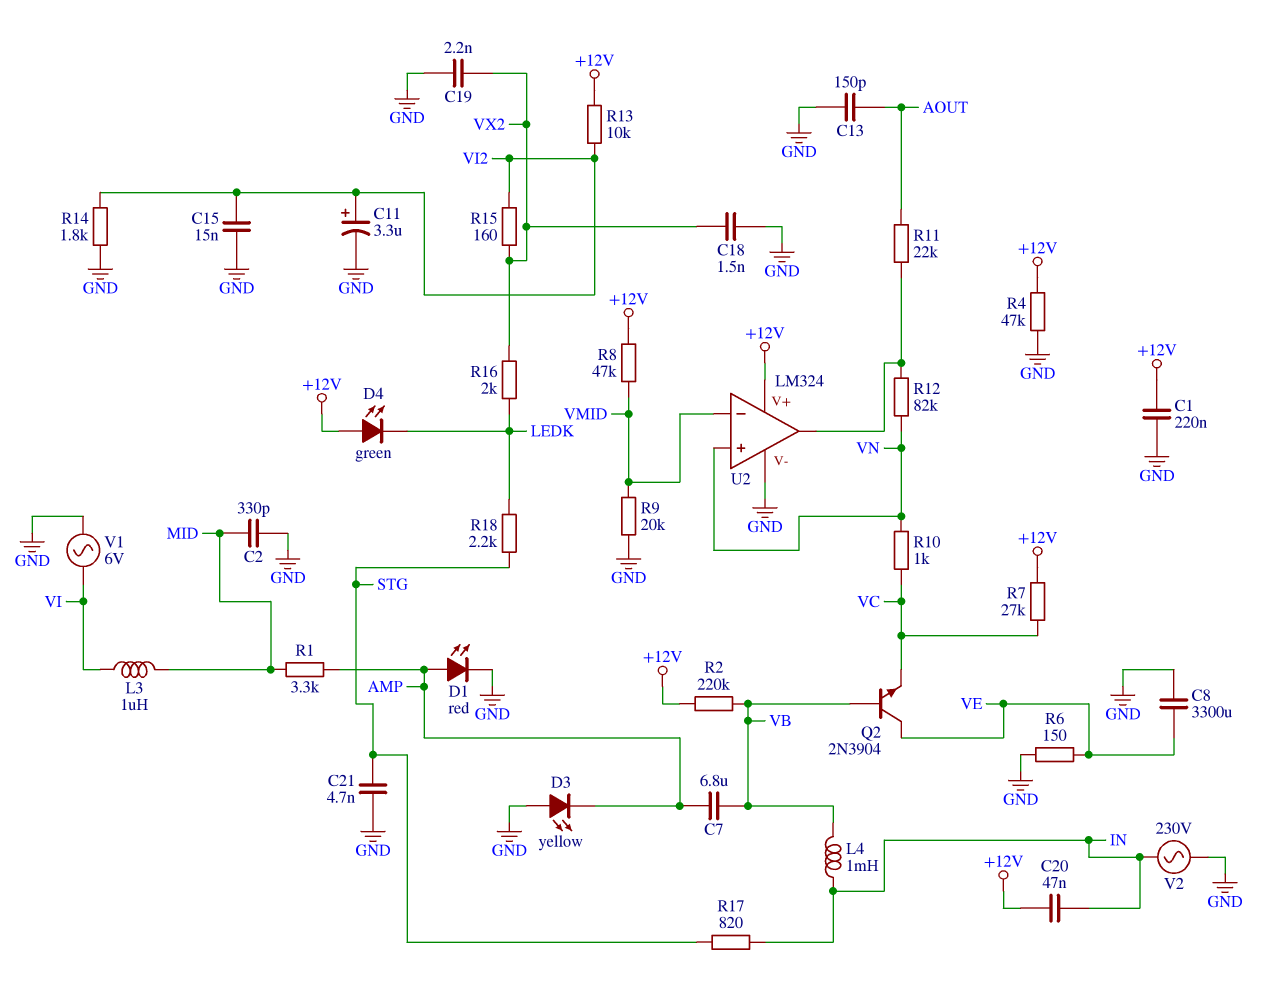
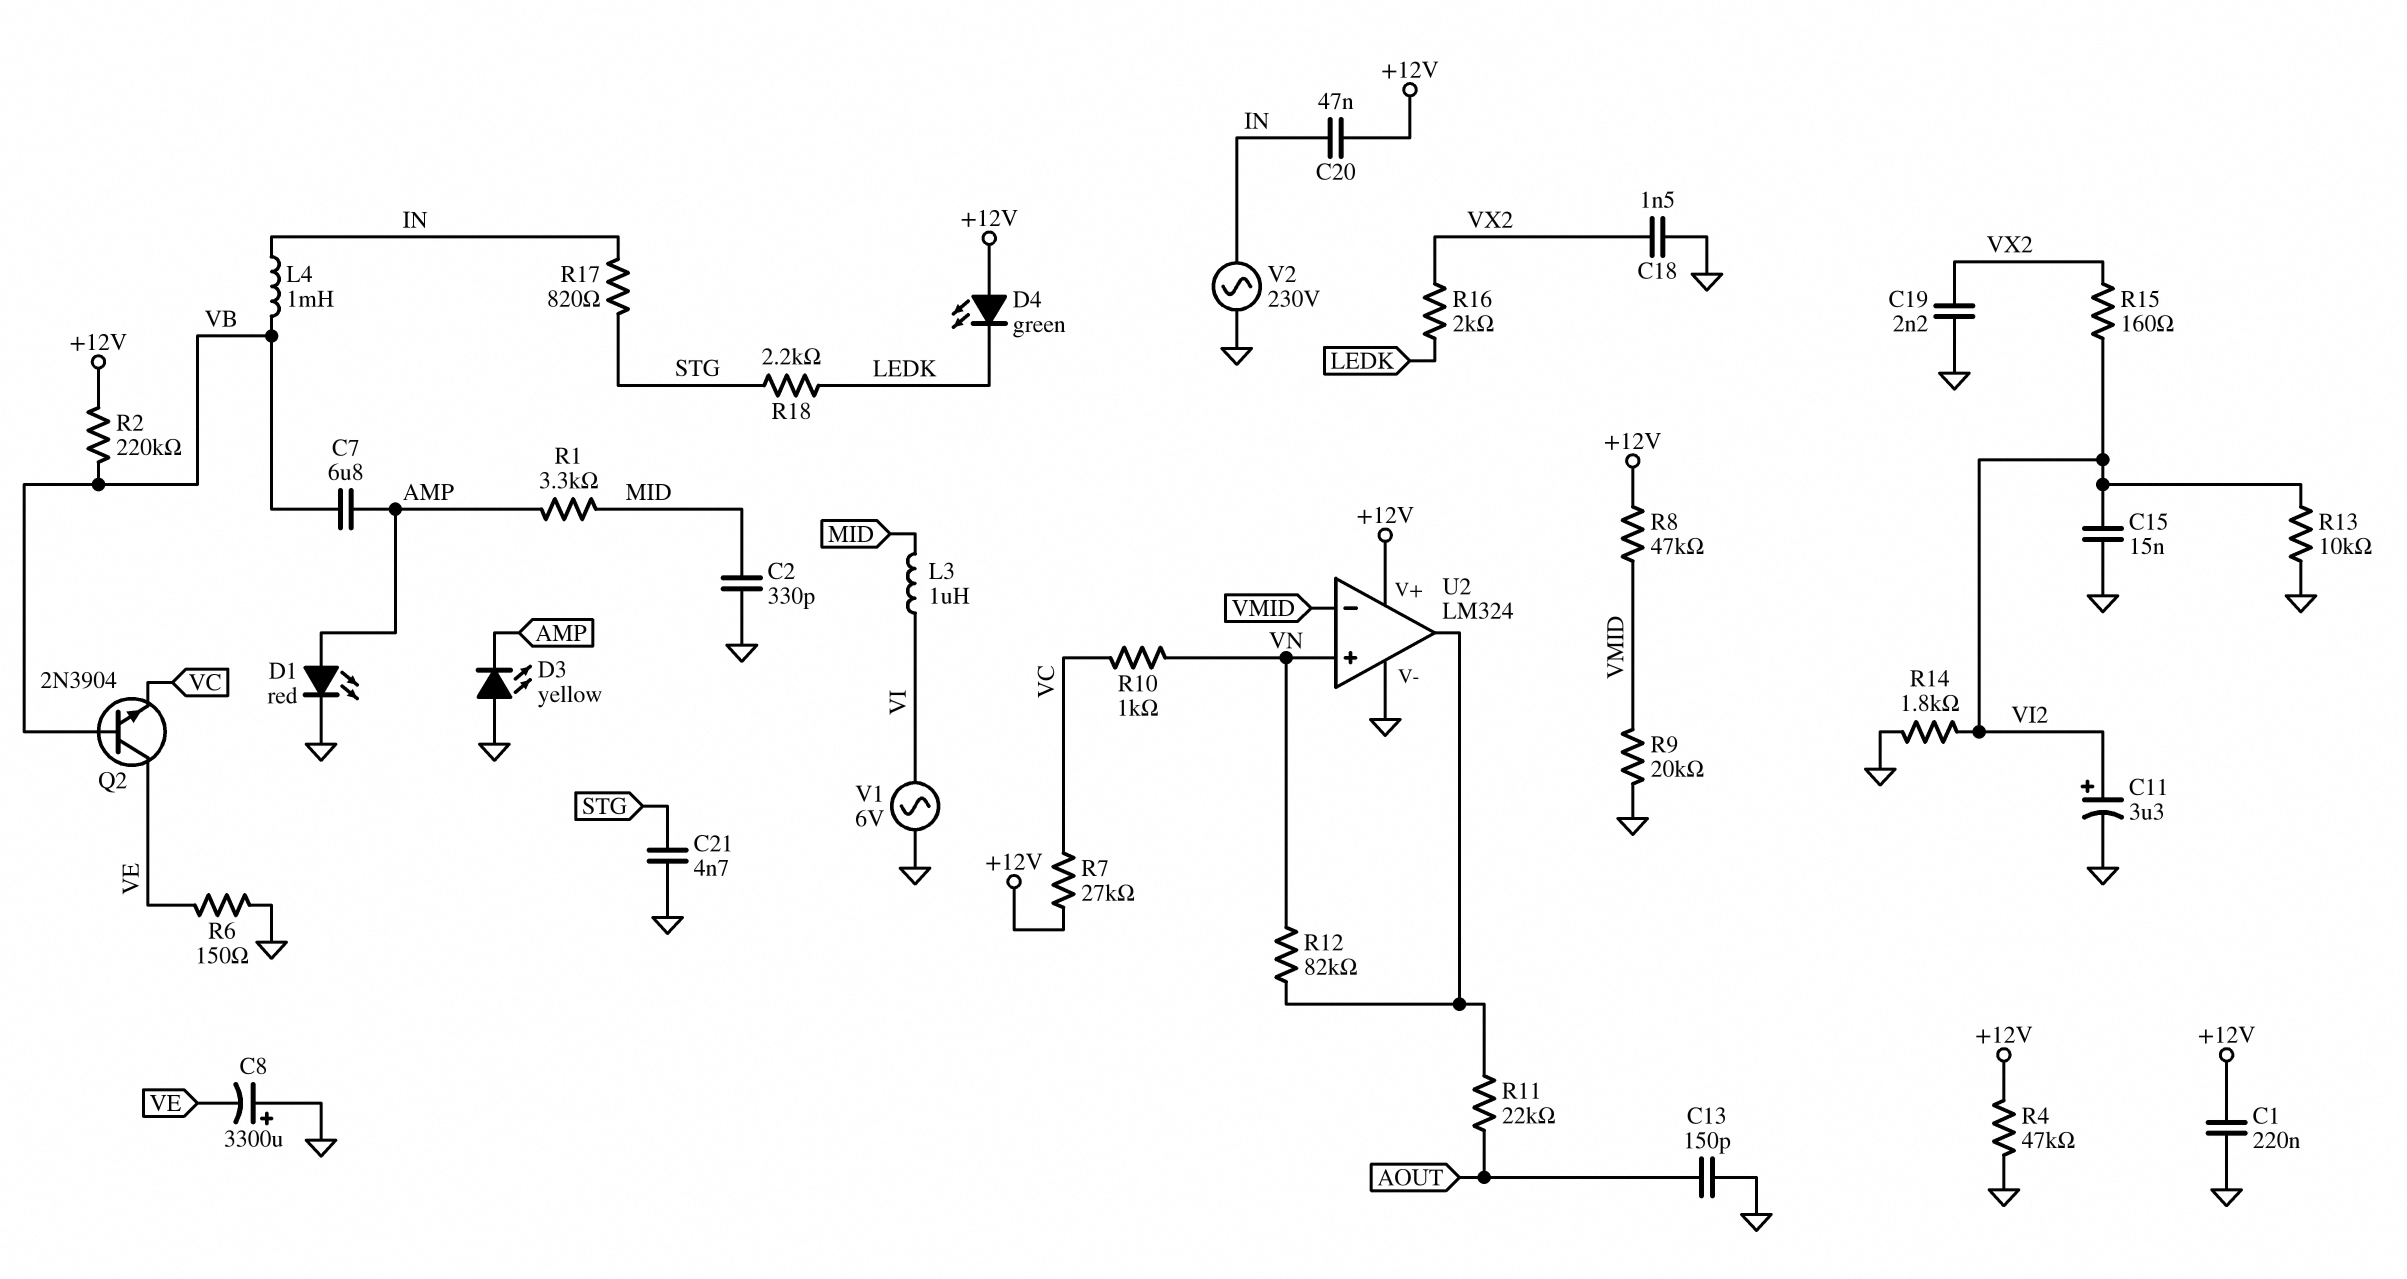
C8: 3300uF (GND, VE) -> 3300uF (plus GND, minus VE)
R13: 10k (+12V, VI2) -> 10k (GND, VI2)

